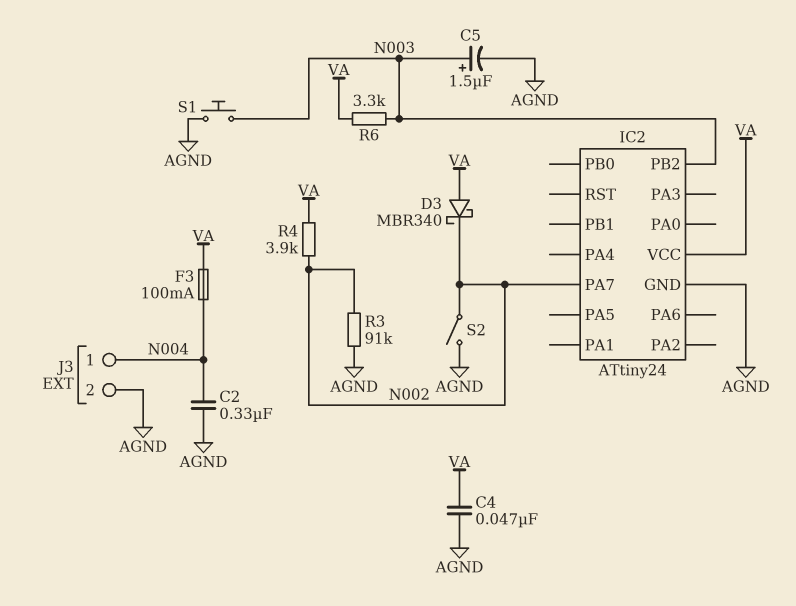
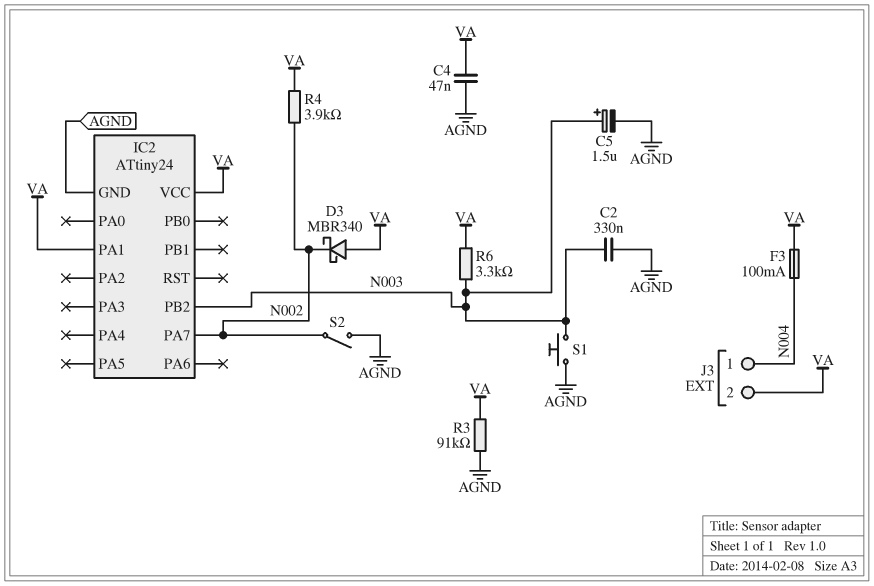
C2: 330nF (AGND, N004) -> 330nF (AGND, N003)
IC2 pin PA1: none -> VA
J3 pin 2: AGND -> VA
R3: 91k (AGND, N002) -> 91k (AGND, VA)

